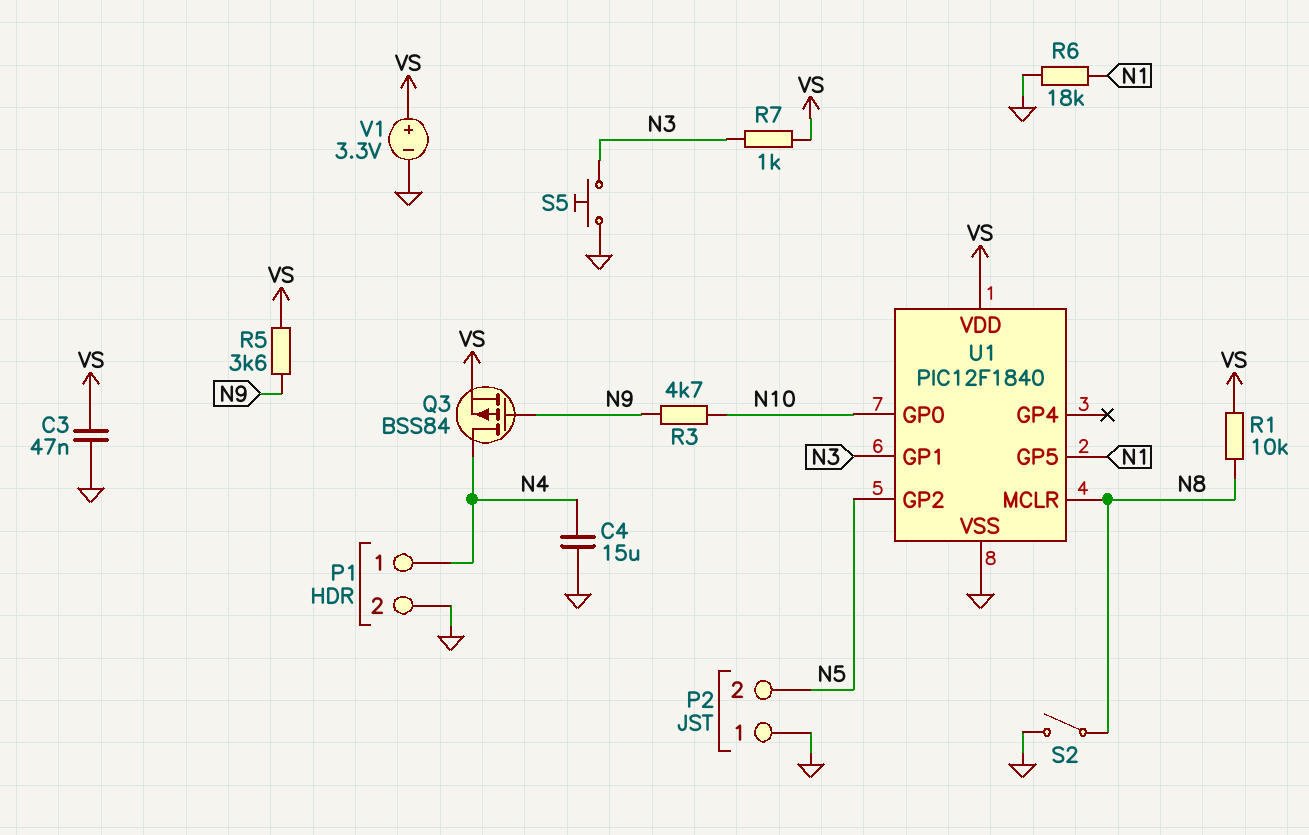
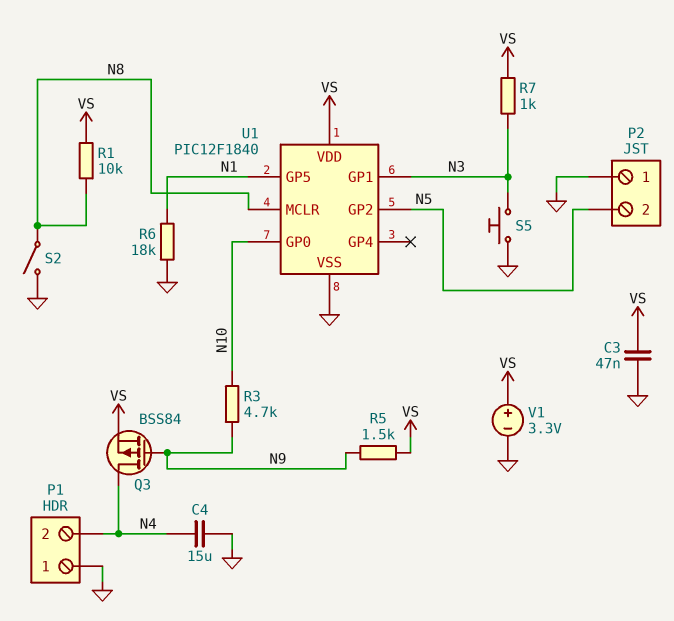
P1 pin 1: N4 -> GND
P1 pin 2: GND -> N4
R5: 3.6k (N9, VS) -> 1.5k (N9, VS)

